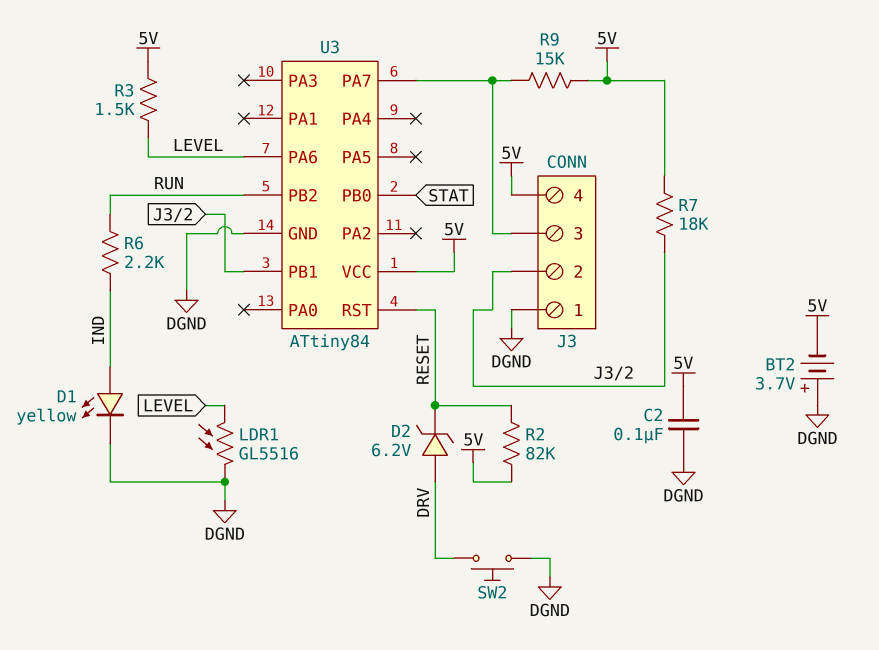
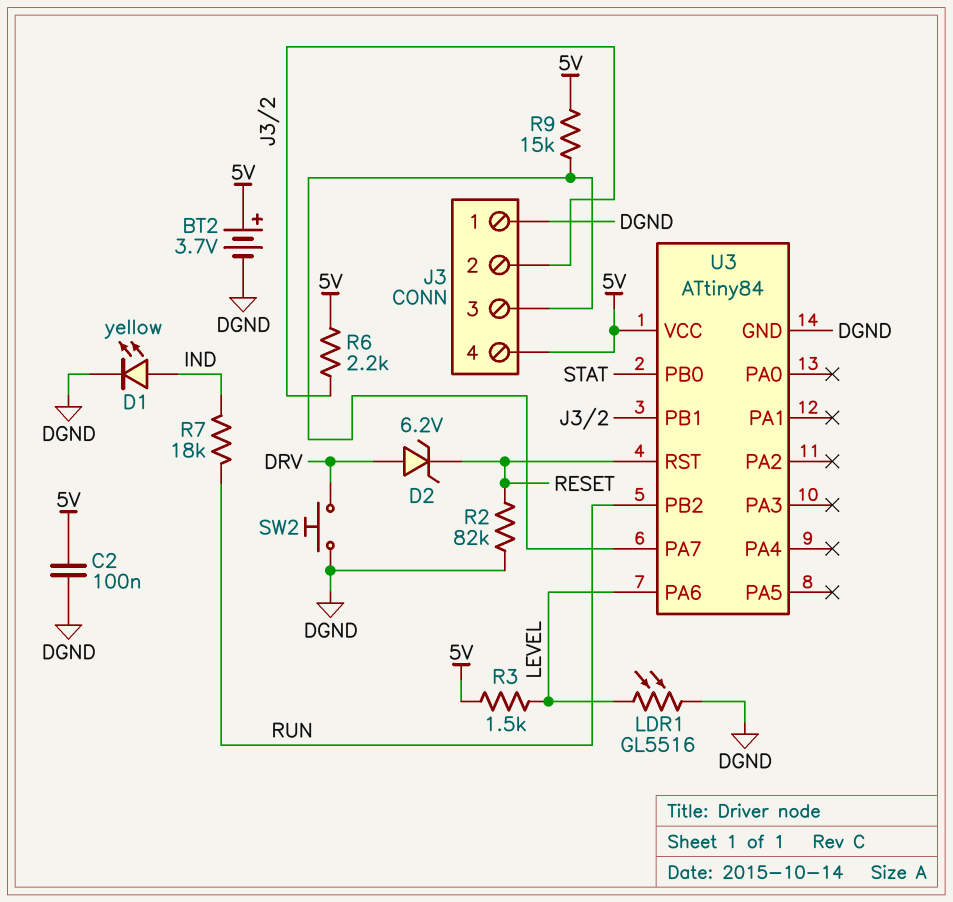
BT2: 3.7V (plus DGND, minus 5V) -> 3.7V (plus 5V, minus DGND)
R2: 82k (5V, RESET) -> 82k (DGND, RESET)
R6: 2.2k (IND, RUN) -> 2.2k (5V, J3/2)
R7: 18k (5V, J3/2) -> 18k (IND, RUN)

